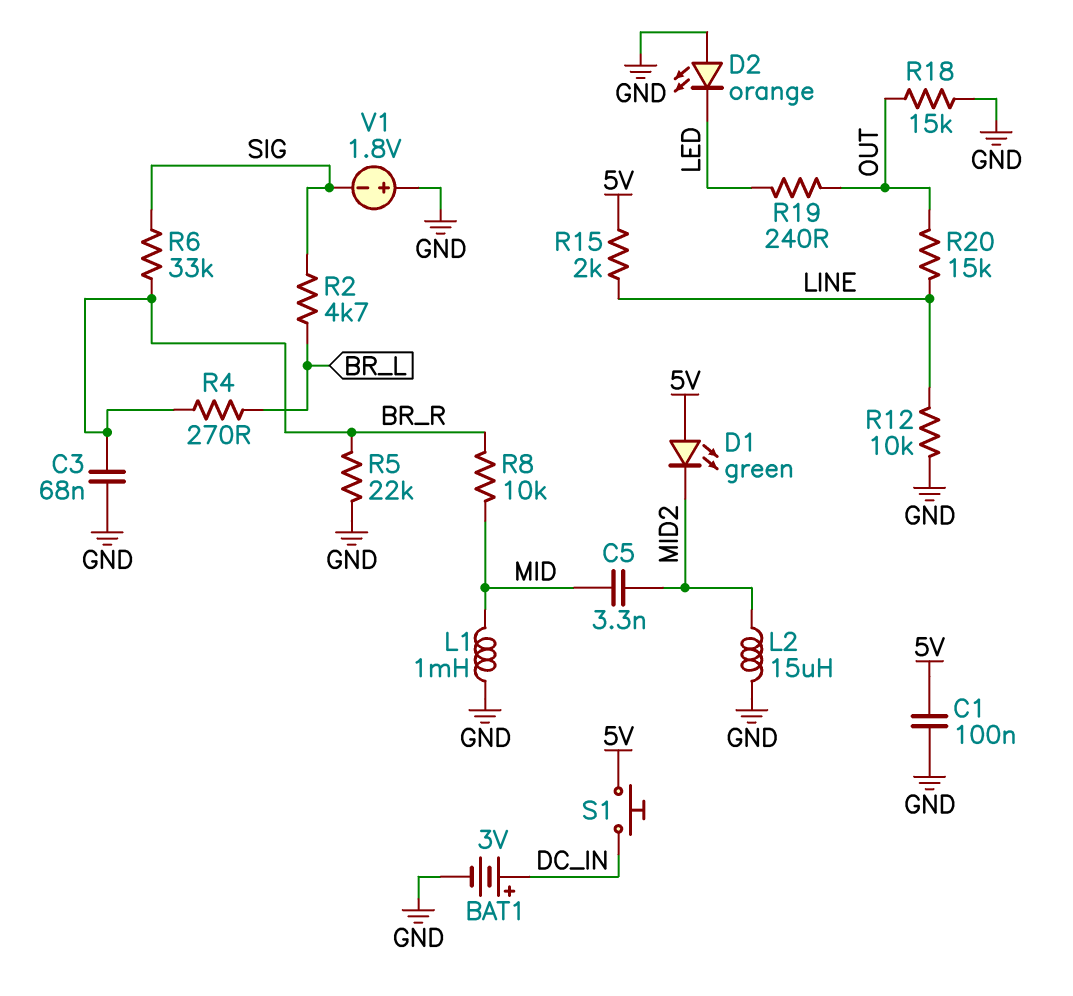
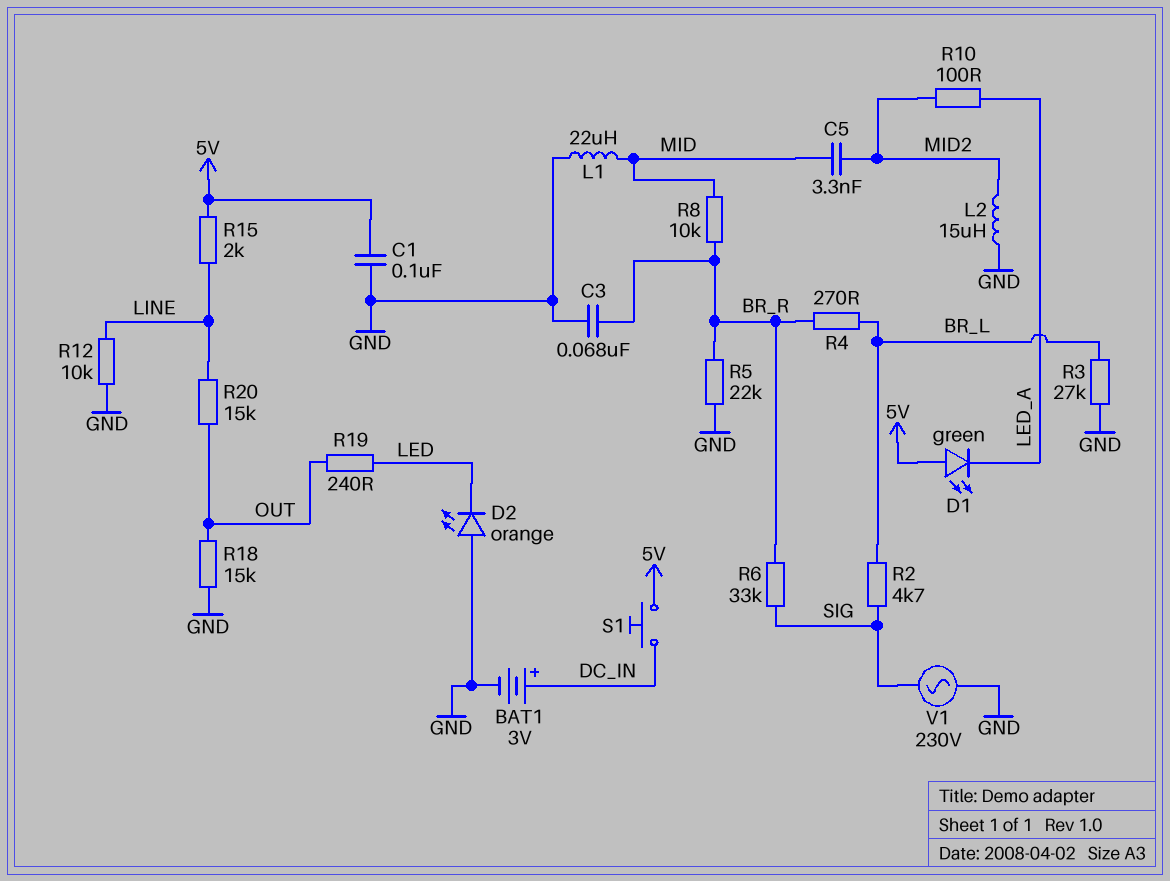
D1: LED green (A 5V, K MID2) -> LED green (A 5V, K LED_A)
L1: 1mH (GND, MID) -> 22uH (GND, MID)
R3: none -> 27k (BR_L, GND)
R10: none -> 100 (LED_A, MID2)
V1: 1.8V (plus GND, minus SIG) -> AC 230V (GND, SIG)

